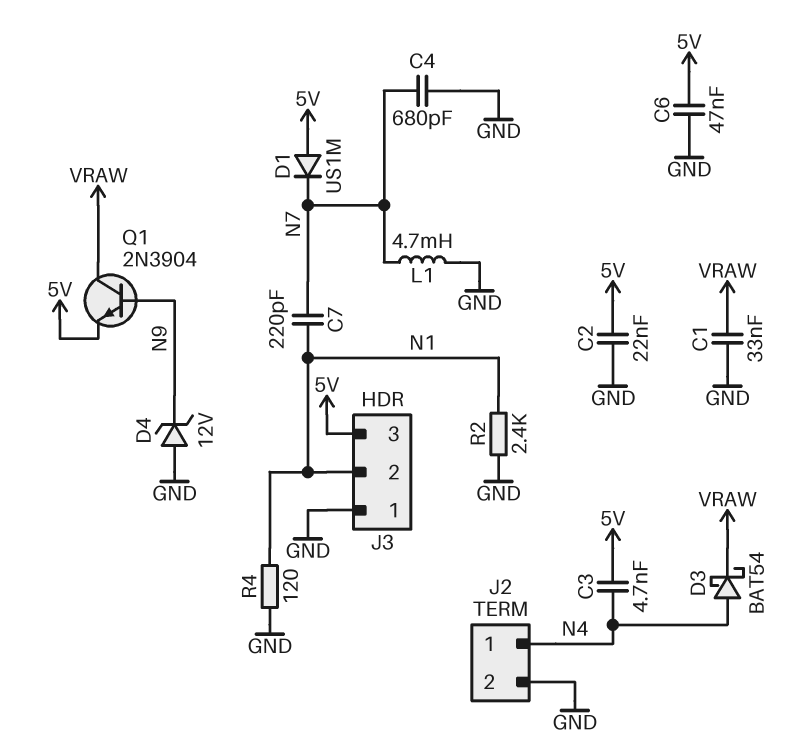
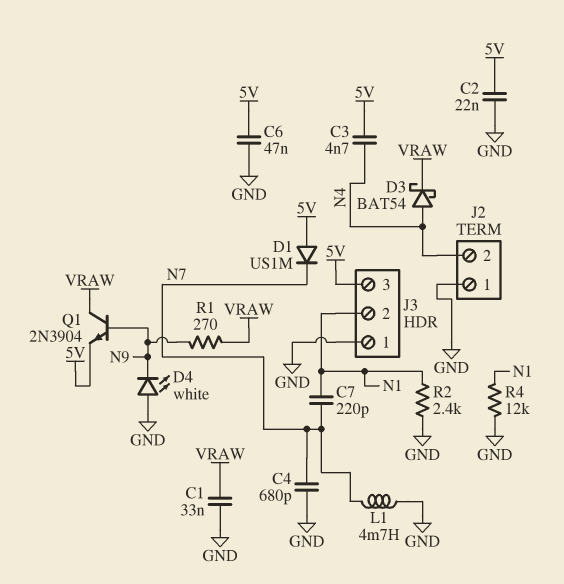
D4: zener 12V (A GND, K N9) -> LED white (A GND, K N9)
J2 pin 1: N4 -> GND
J2 pin 2: GND -> N4
R1: none -> 270 (N9, VRAW)
R4: 120 (GND, N1) -> 12k (GND, N1)

